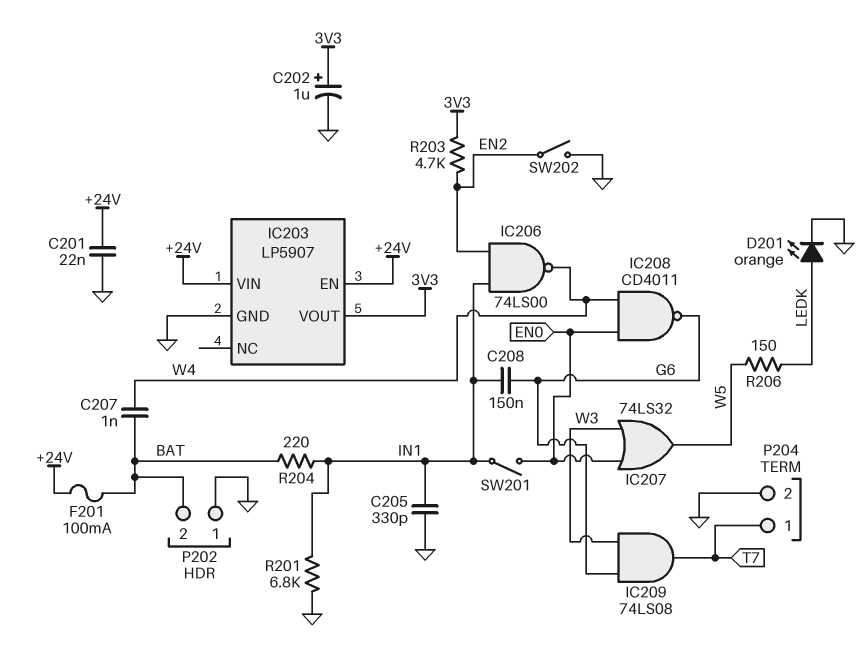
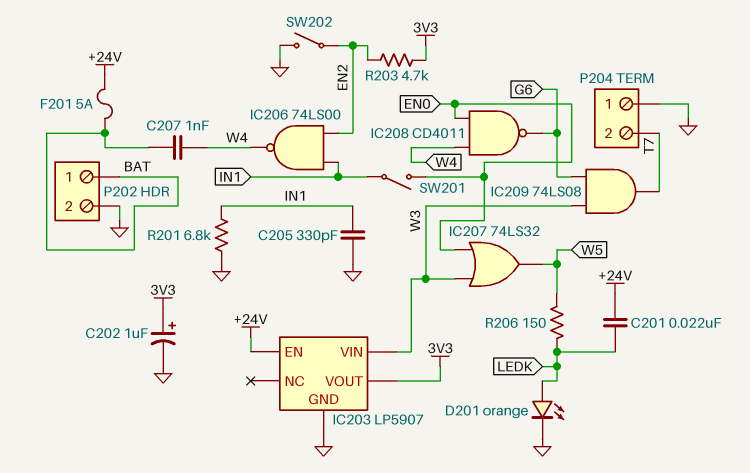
C201: 22nF (+24V, GND) -> 22nF (+24V, LEDK)
C208: 150nF (G6, IN1) -> none
F201: 100mA (+24V, BAT) -> 5A (+24V, BAT)
IC203 pin VIN: +24V -> W3
P202 pin 1: GND -> BAT
P202 pin 2: BAT -> GND
P204 pin 1: T7 -> GND
P204 pin 2: GND -> T7
R204: 220 (BAT, IN1) -> none

